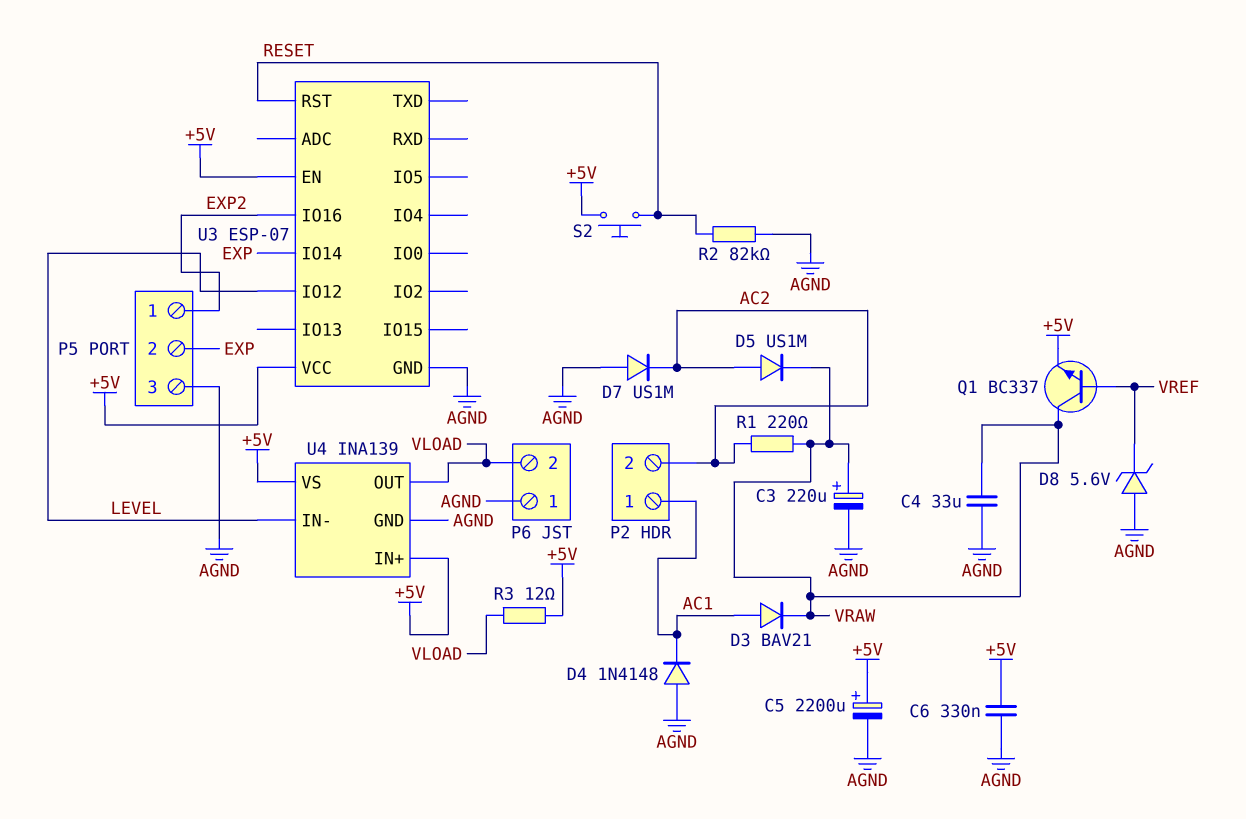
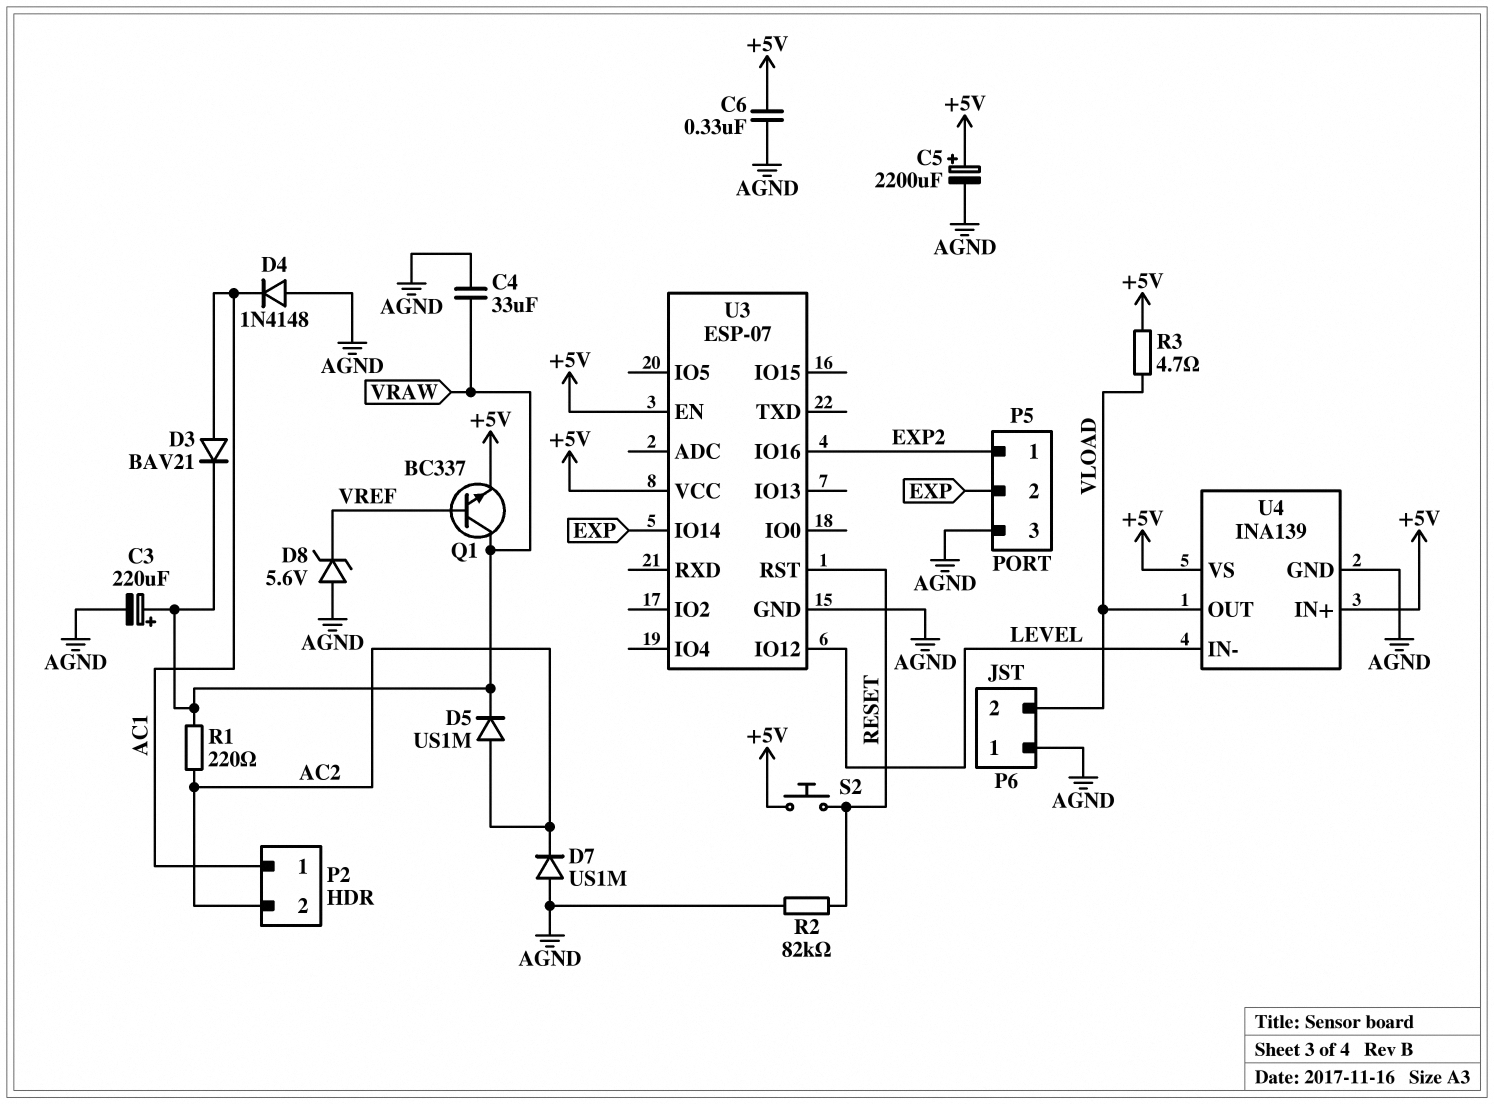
R3: 12 (+5V, VLOAD) -> 4.7 (+5V, VLOAD)

